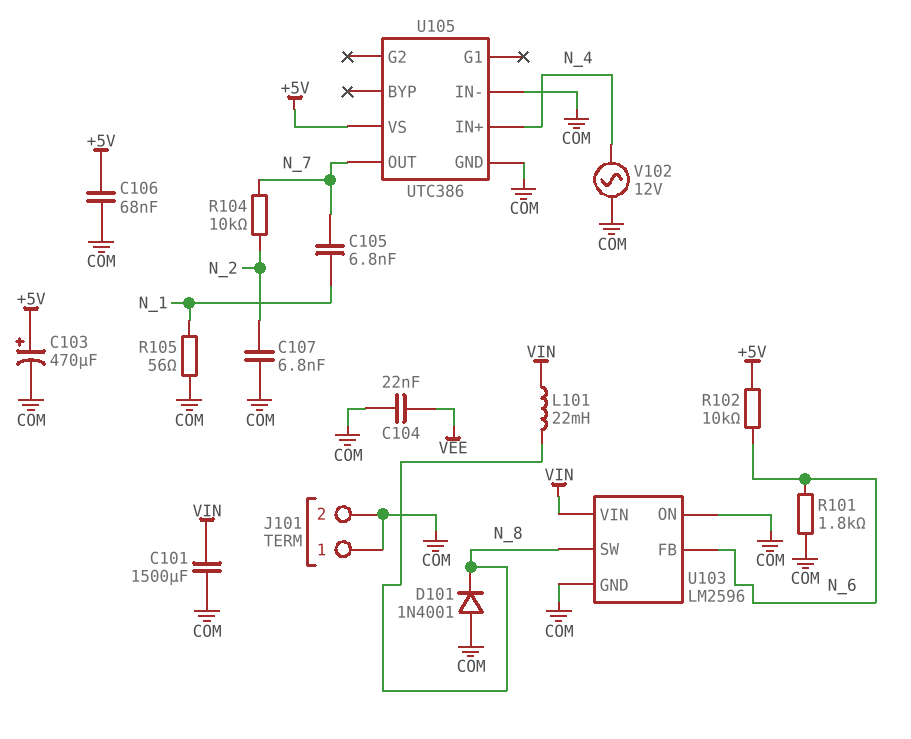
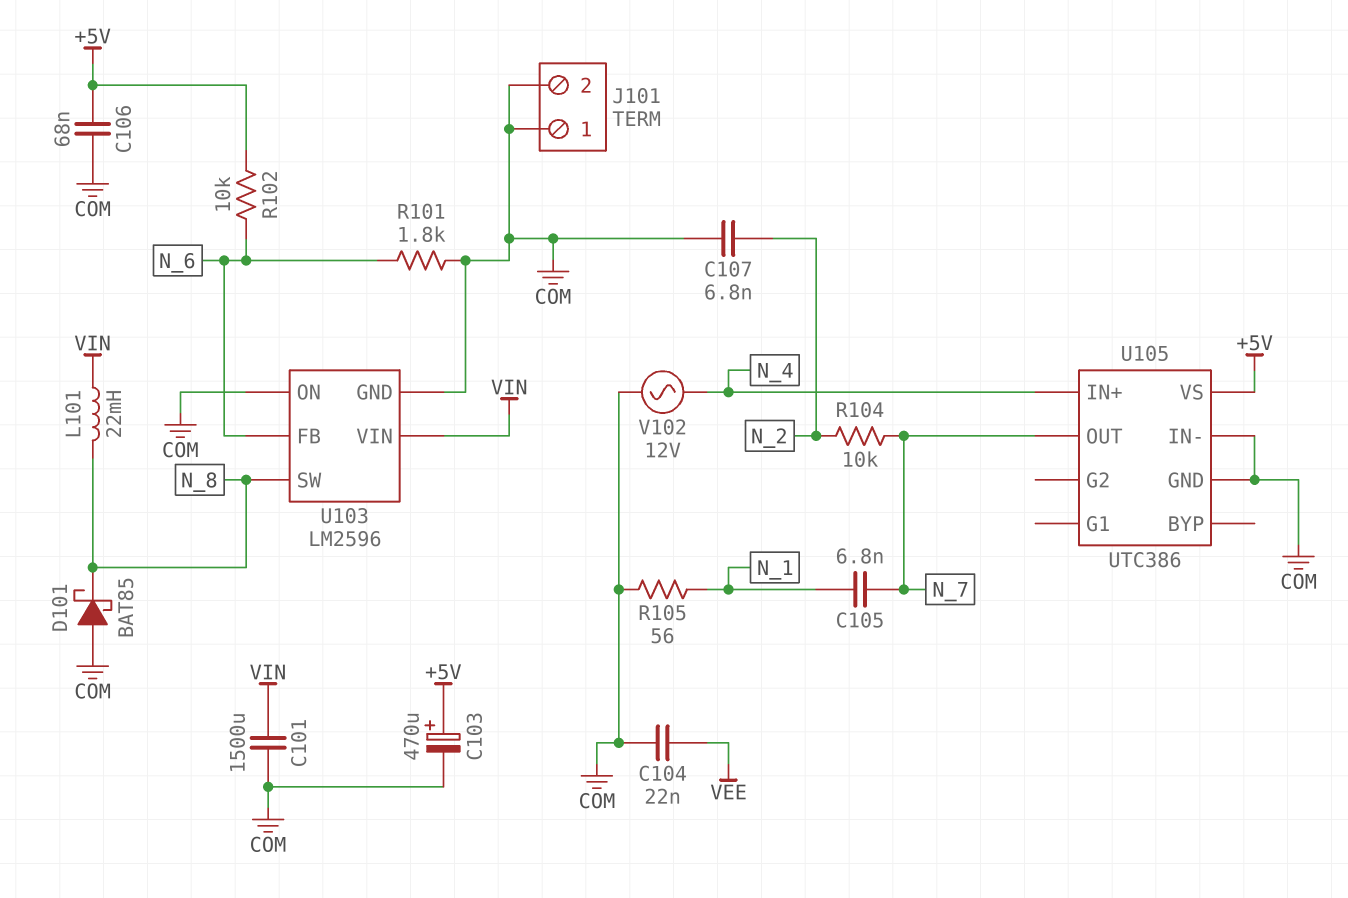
D101: diode 1N4001 (A COM, K N_8) -> schottky BAT85 (A COM, K N_8)

